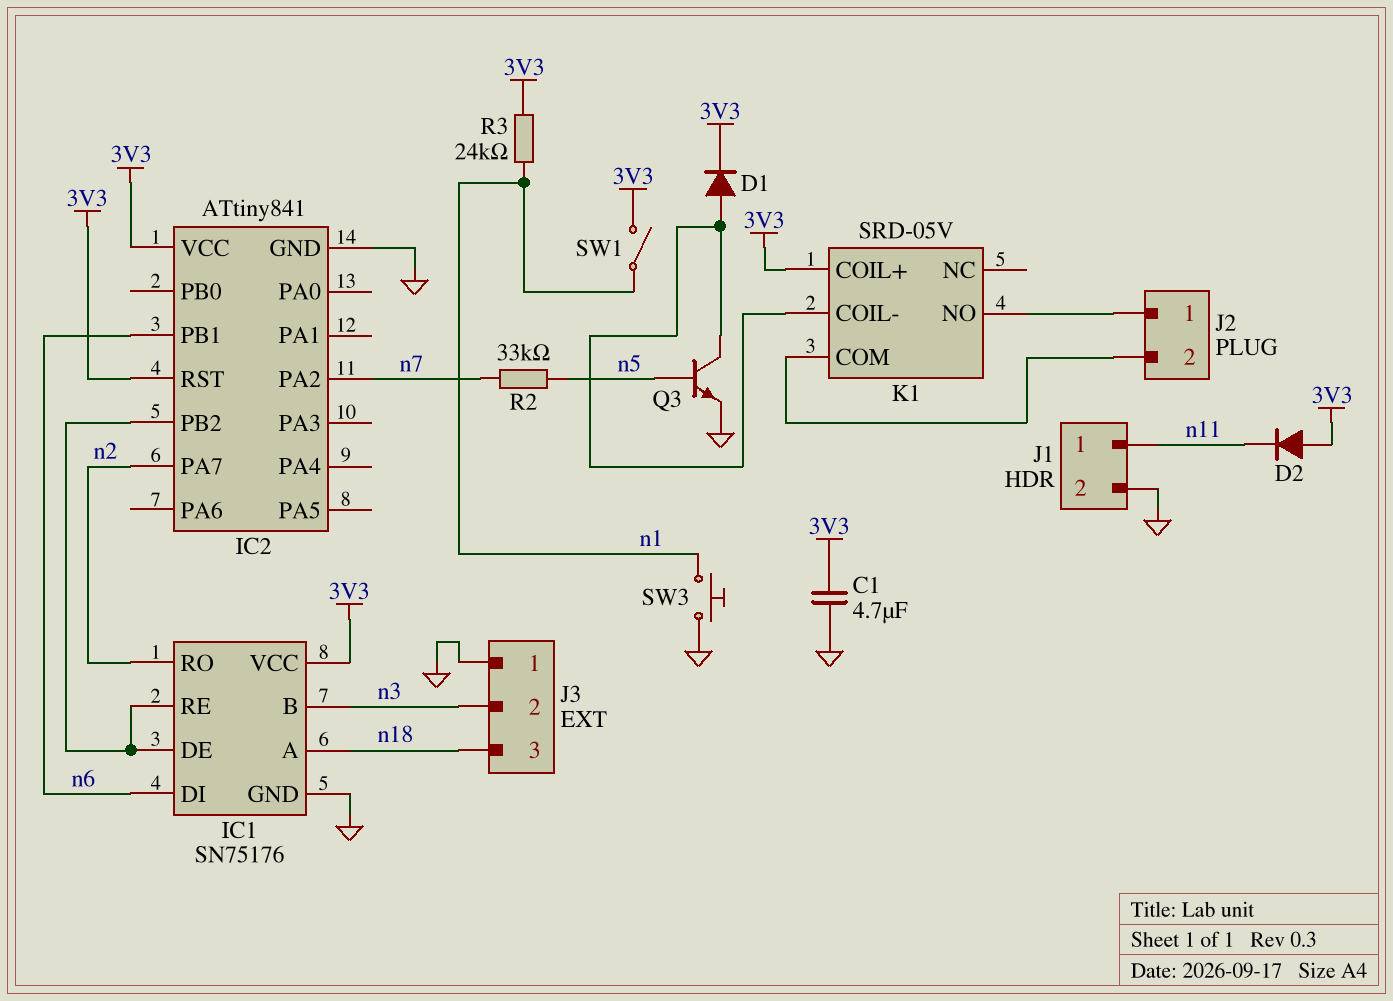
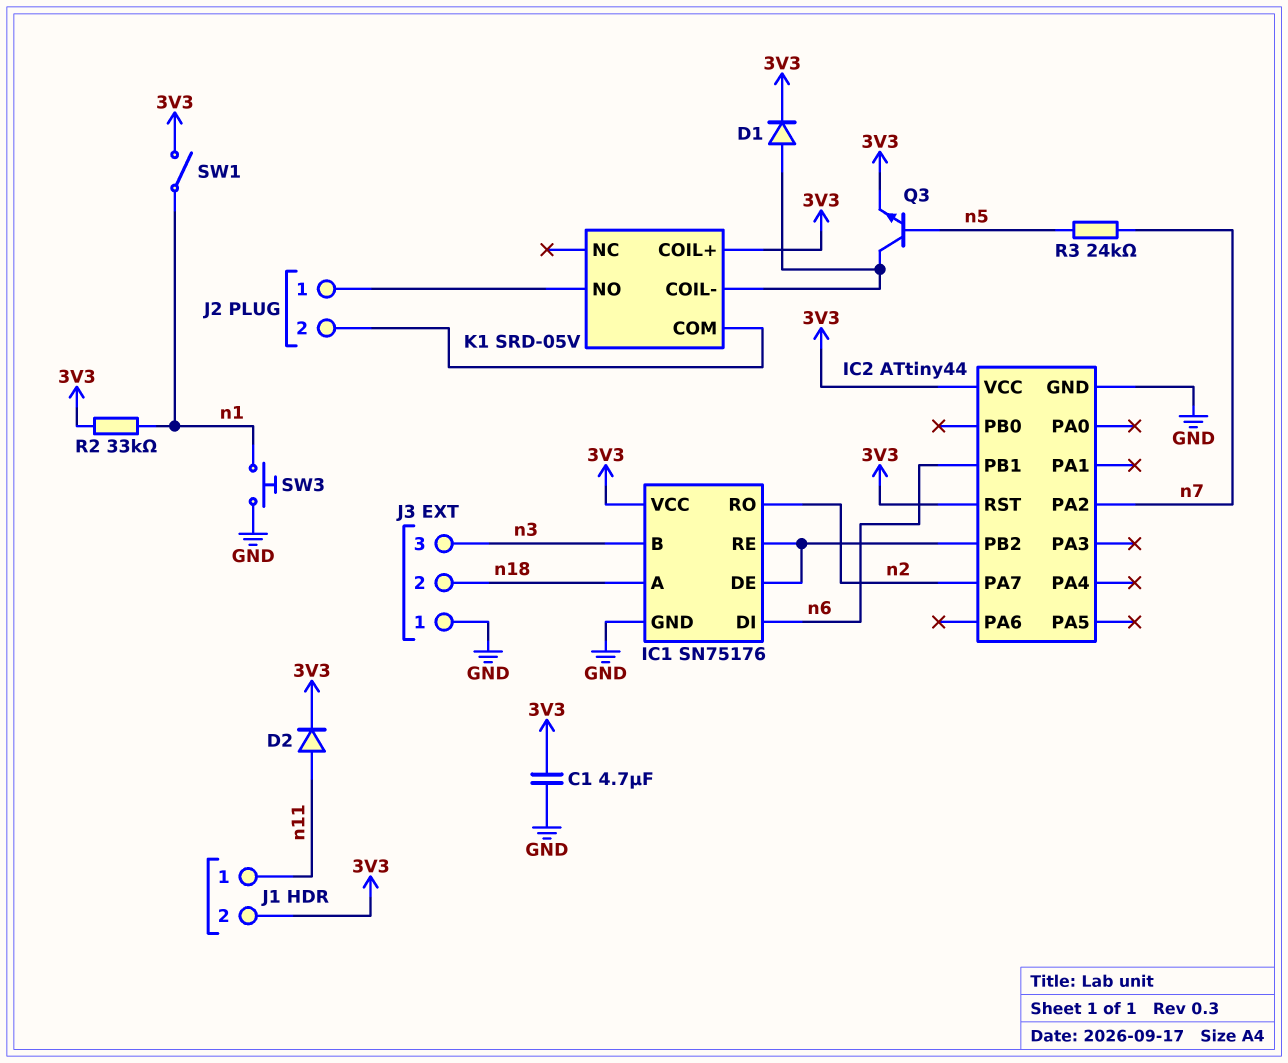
D2: diode (A 3V3, K n11) -> diode (A n11, K 3V3)
IC2: ATtiny841 -> ATtiny44
J1 pin 2: GND -> 3V3
J3 pin 2: n3 -> n18
J3 pin 3: n18 -> n3
Q3: NPN (B n5, C K1/COIL-, E GND) -> NPN (B n5, C K1/COIL-, E 3V3)
R2: 33k (n5, n7) -> 33k (3V3, n1)
R3: 24k (3V3, n1) -> 24k (n5, n7)

